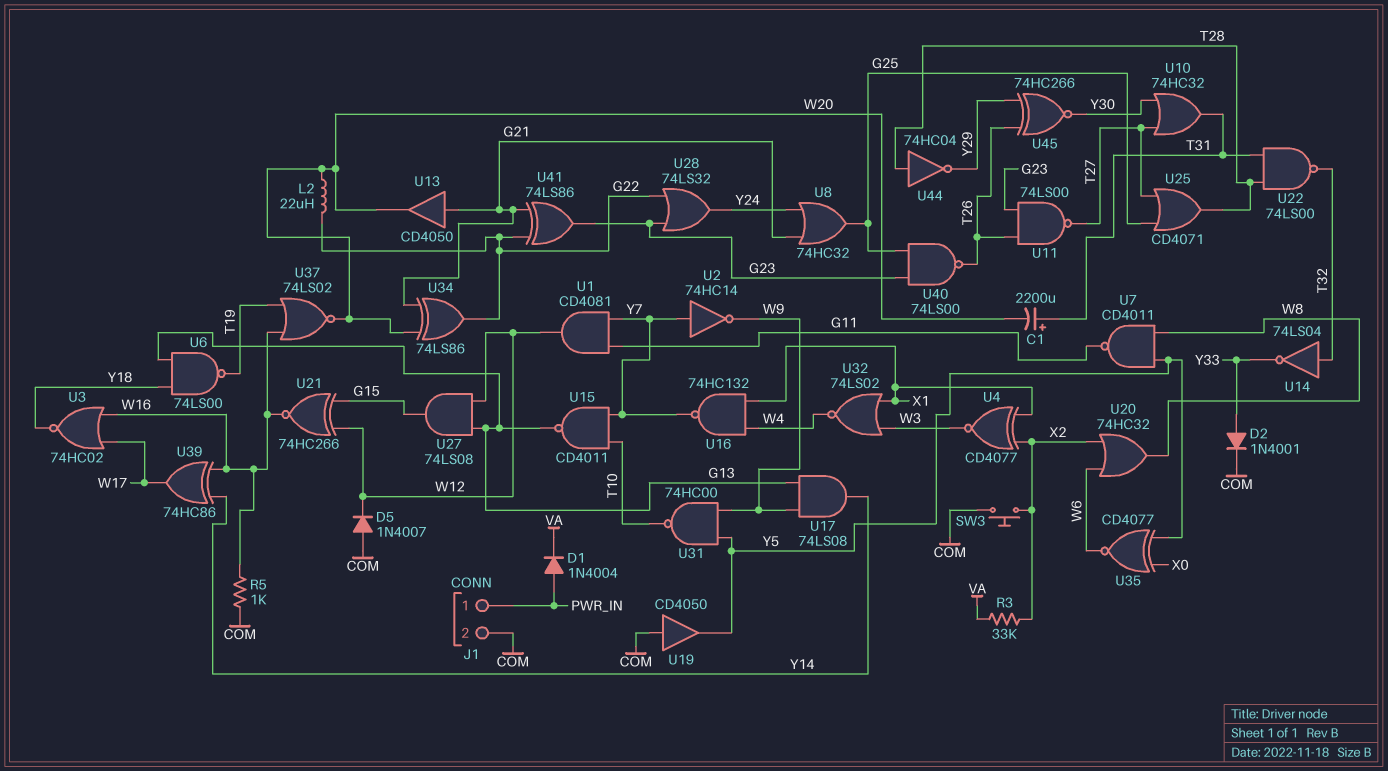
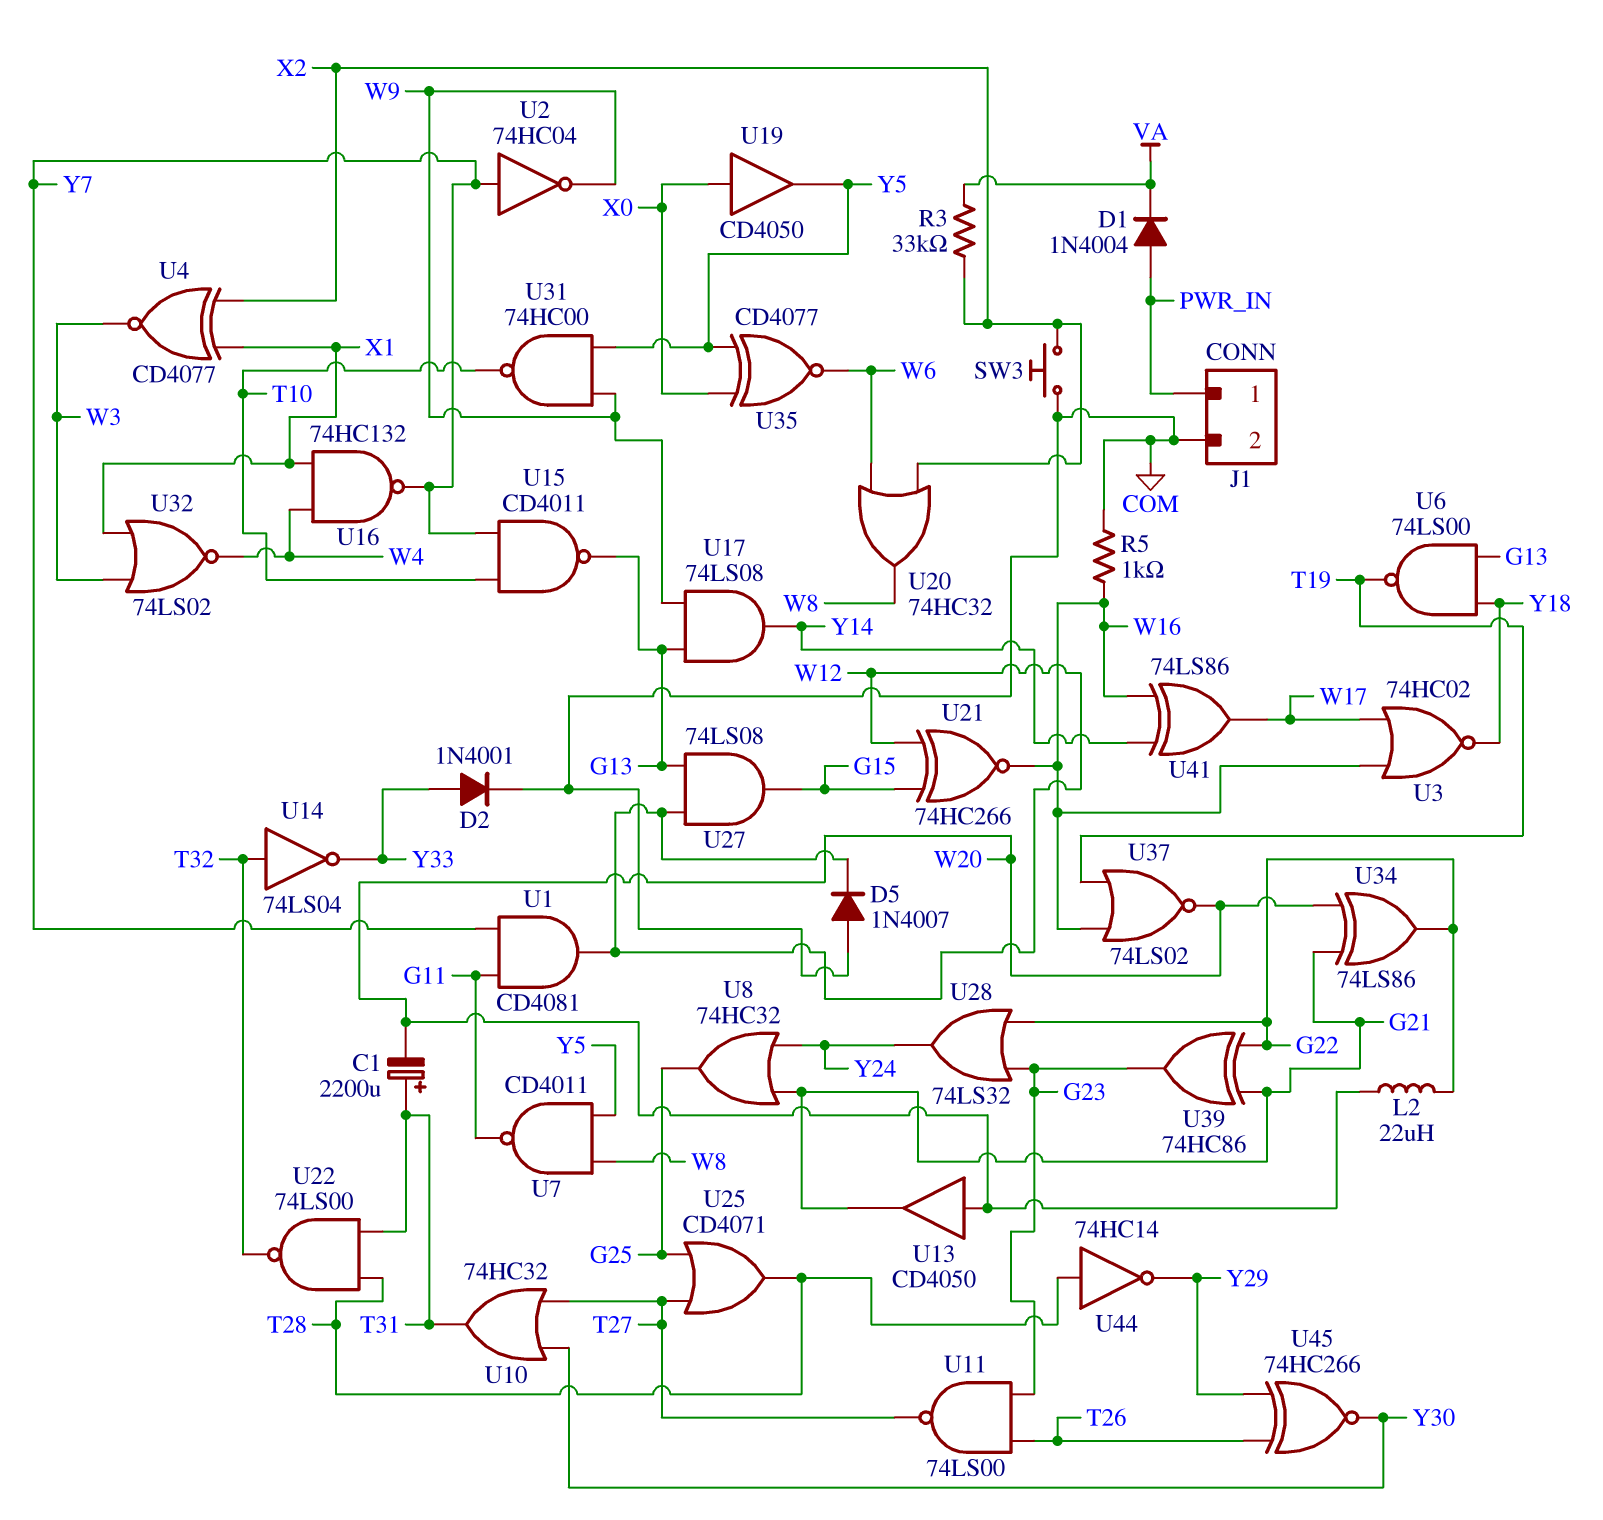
U2: NOT 74HC14 (in Y7, out W9) -> NOT 74HC04 (in Y7, out W9)
U13: buffer CD4050 (in G21, out W20) -> buffer CD4050 (in W20, out G21)
U19: buffer CD4050 (in COM, out Y5) -> buffer CD4050 (in X0, out Y5)
U39: XOR 74HC86 (in W16, in Y14, out W17) -> XOR 74HC86 (in G21, in G22, out G23)
U40: NAND 74LS00 (in G23, in G25, out T26) -> none
U41: XOR 74LS86 (in G21, in G22, out G23) -> XOR 74LS86 (in W16, in Y14, out W17)
U44: NOT 74HC04 (in T28, out Y29) -> NOT 74HC14 (in T28, out Y29)

